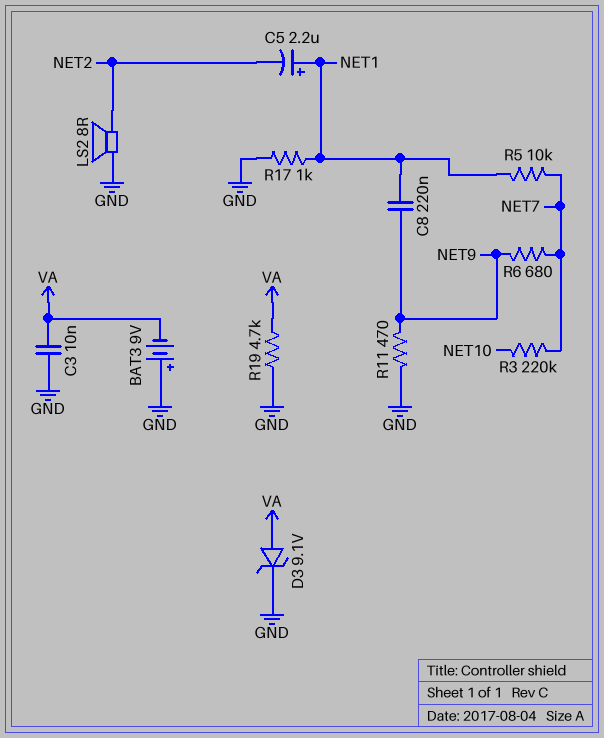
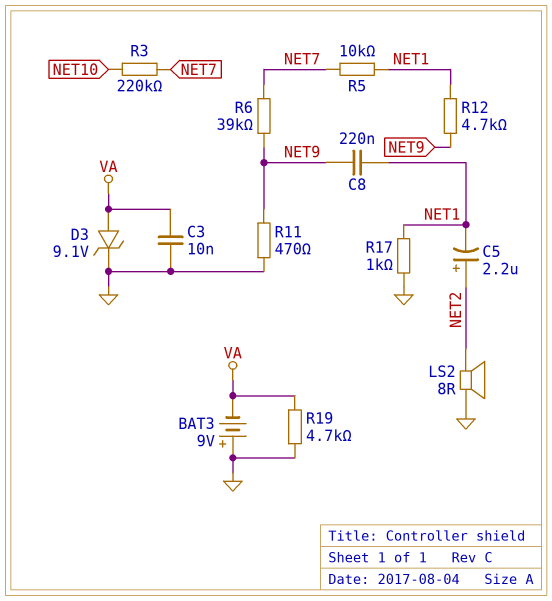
C5: 2.2uF (plus NET1, minus NET2) -> 2.2uF (plus NET2, minus NET1)
R6: 680 (NET7, NET9) -> 39k (NET7, NET9)
R12: none -> 4.7k (NET1, NET9)

